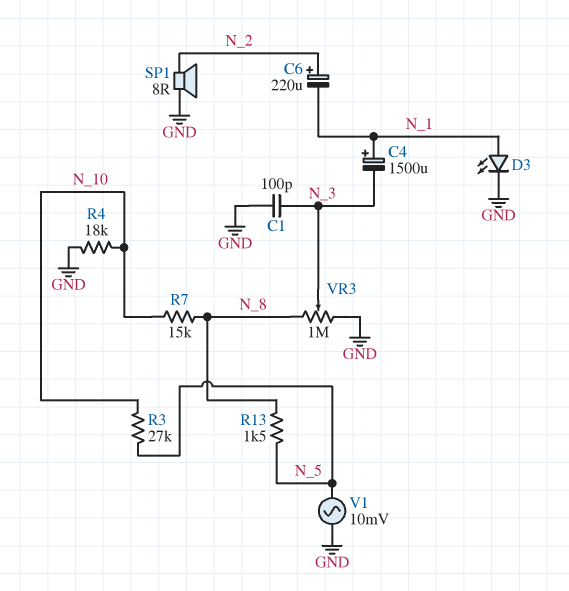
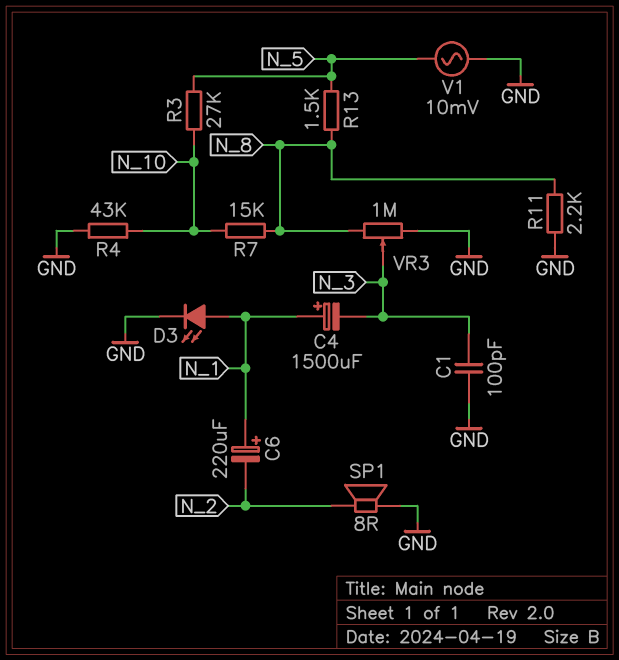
C6: 220uF (plus N_2, minus N_1) -> 220uF (plus N_1, minus N_2)
R4: 18k (GND, N_10) -> 43k (GND, N_10)
R11: none -> 2.2k (GND, N_8)

